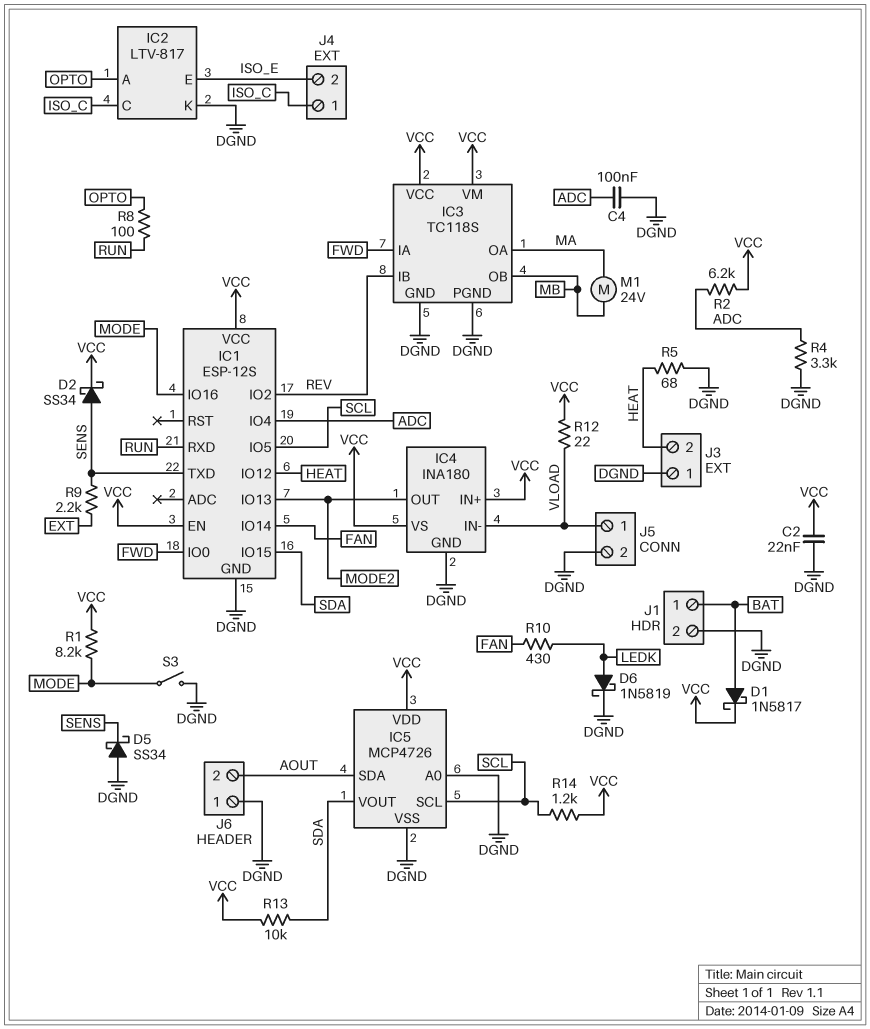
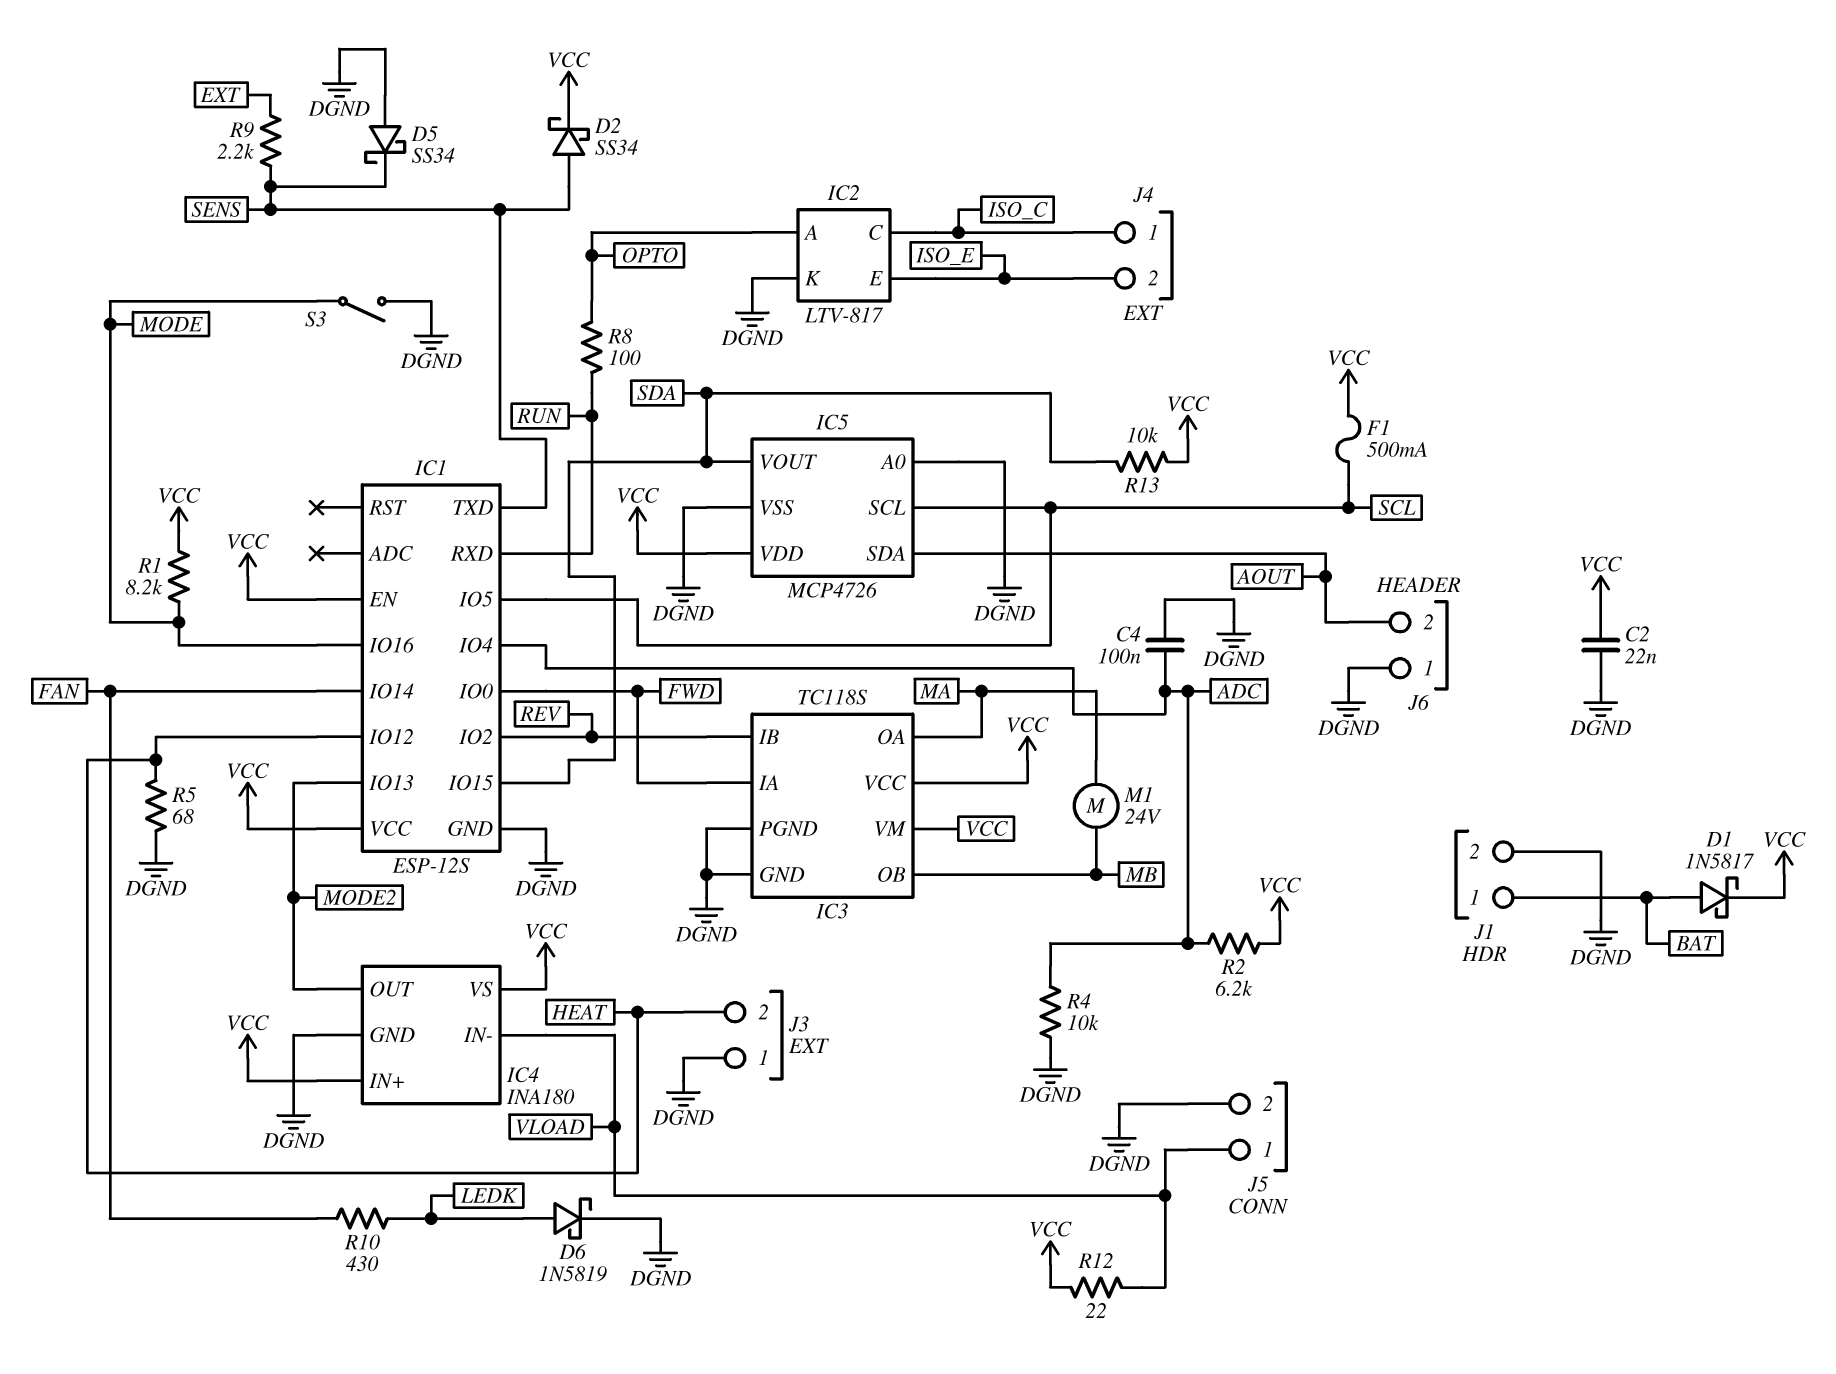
F1: none -> 500mA (SCL, VCC)
R4: 3.3k (ADC, DGND) -> 10k (ADC, DGND)
R14: 1.2k (SCL, VCC) -> none

